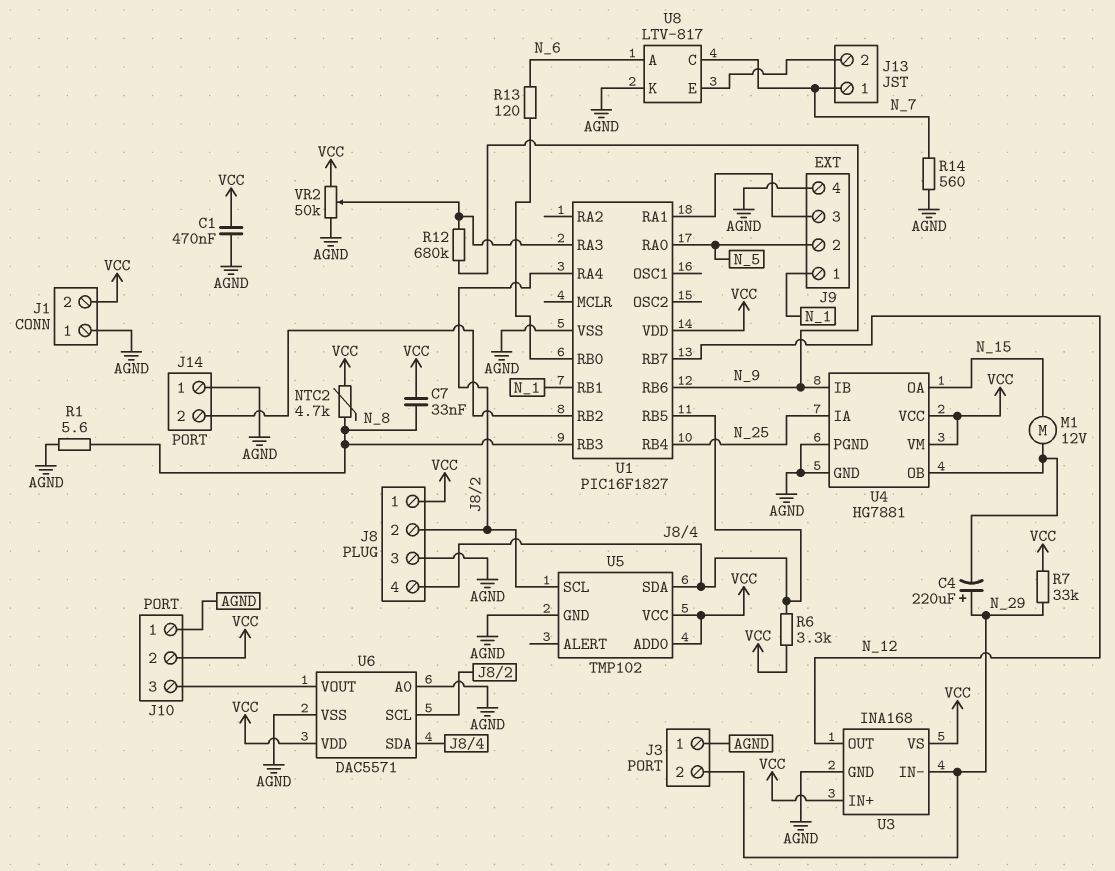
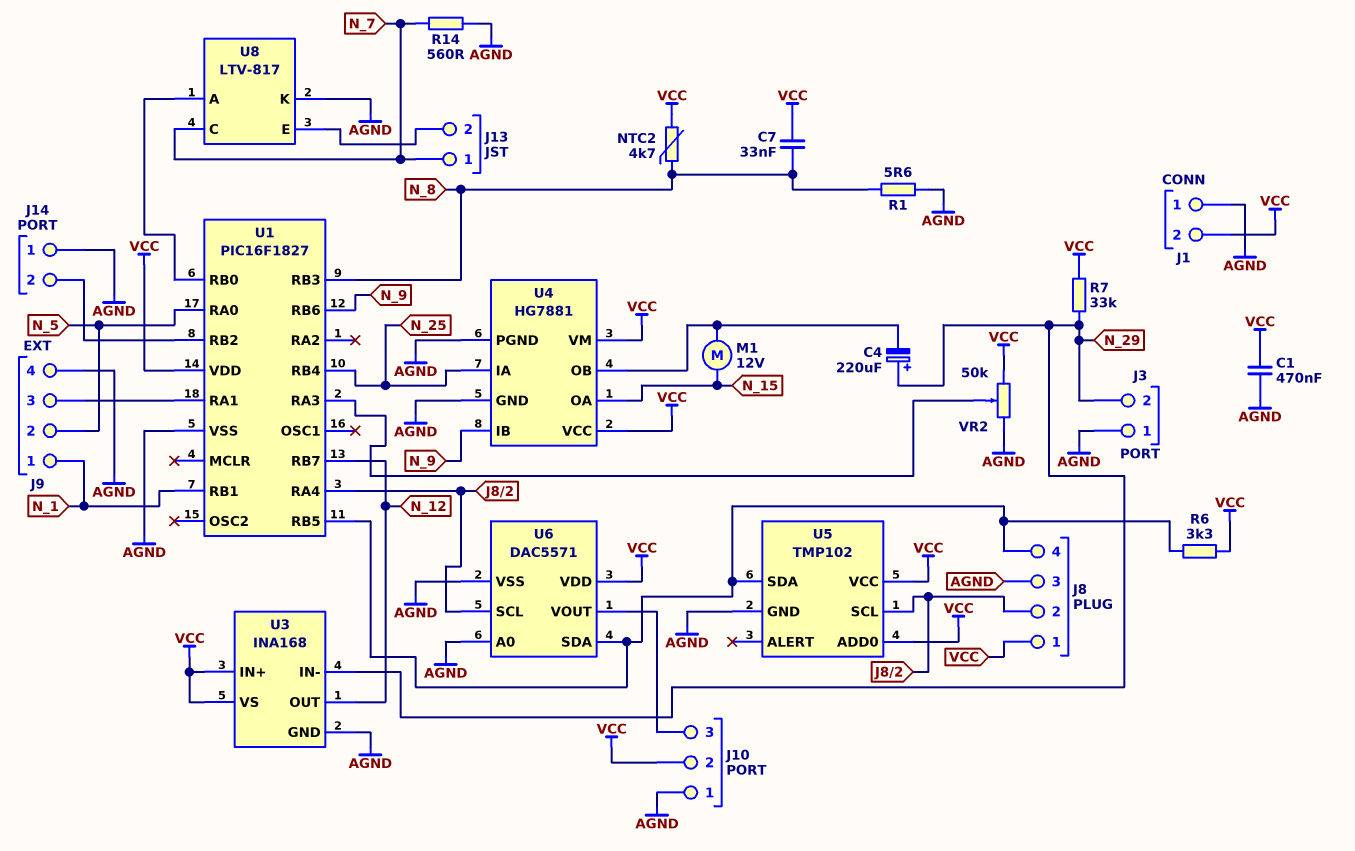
R12: 680k (N_9, U1/RA3) -> none
R13: 120 (N_6, U1/RB0) -> none
U8 pin A: N_6 -> U1/RB0

